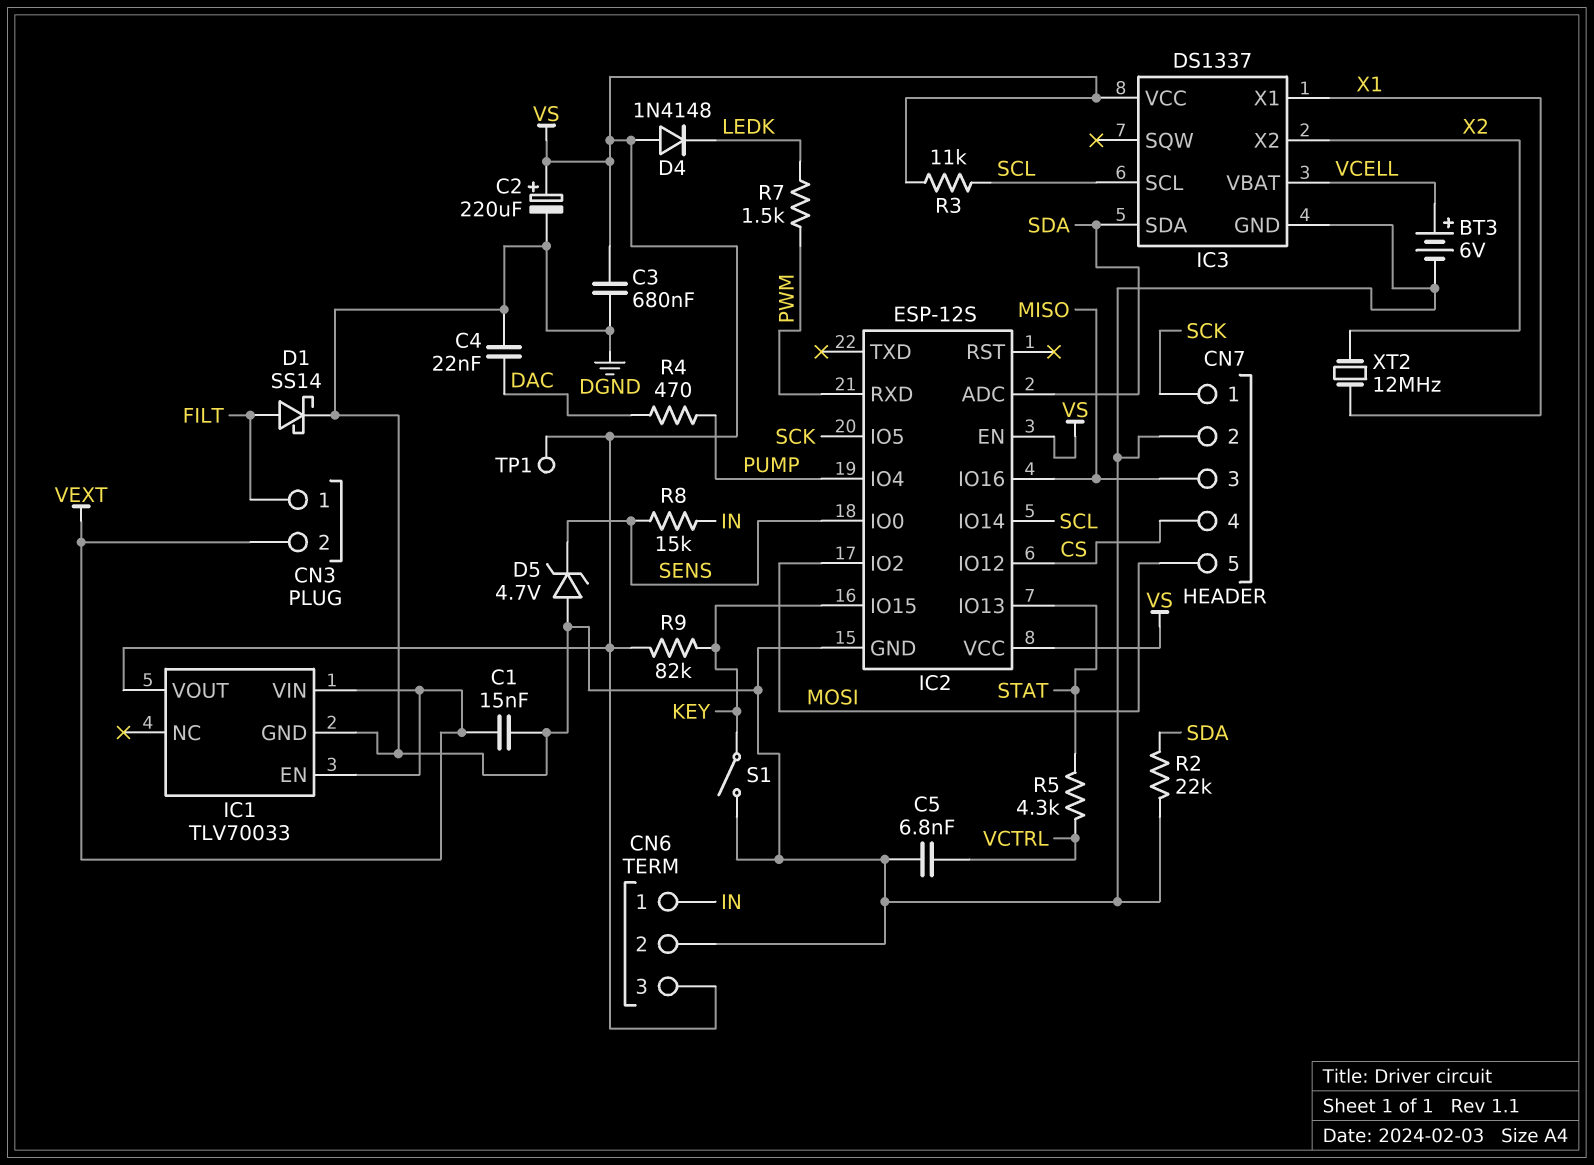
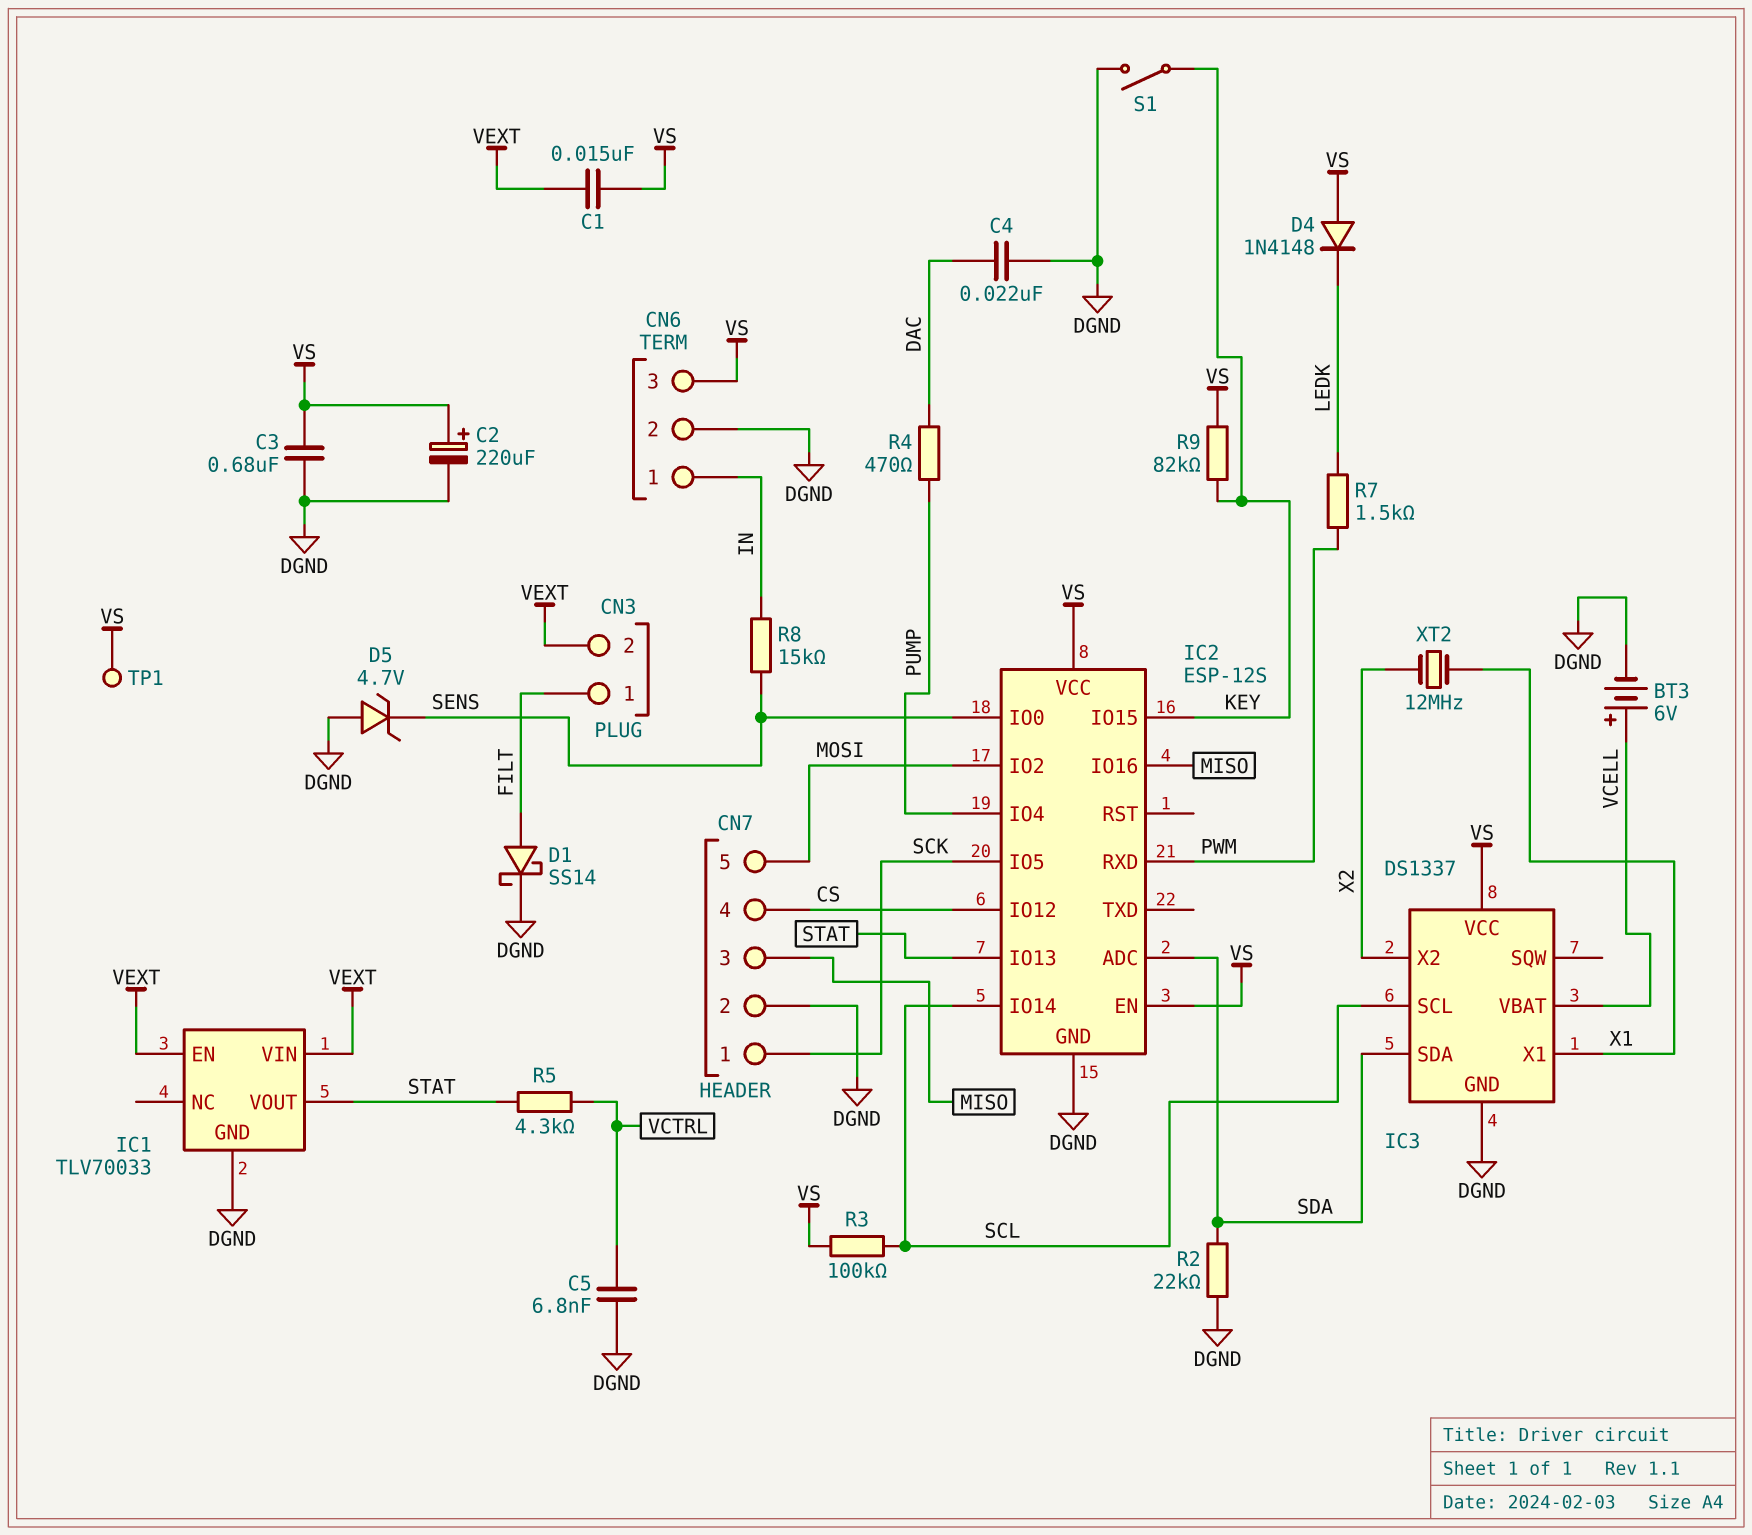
C1: 15nF (DGND, VEXT) -> 15nF (VEXT, VS)
IC1 pin VOUT: VS -> STAT
R3: 11k (SCL, VS) -> 100k (SCL, VS)

